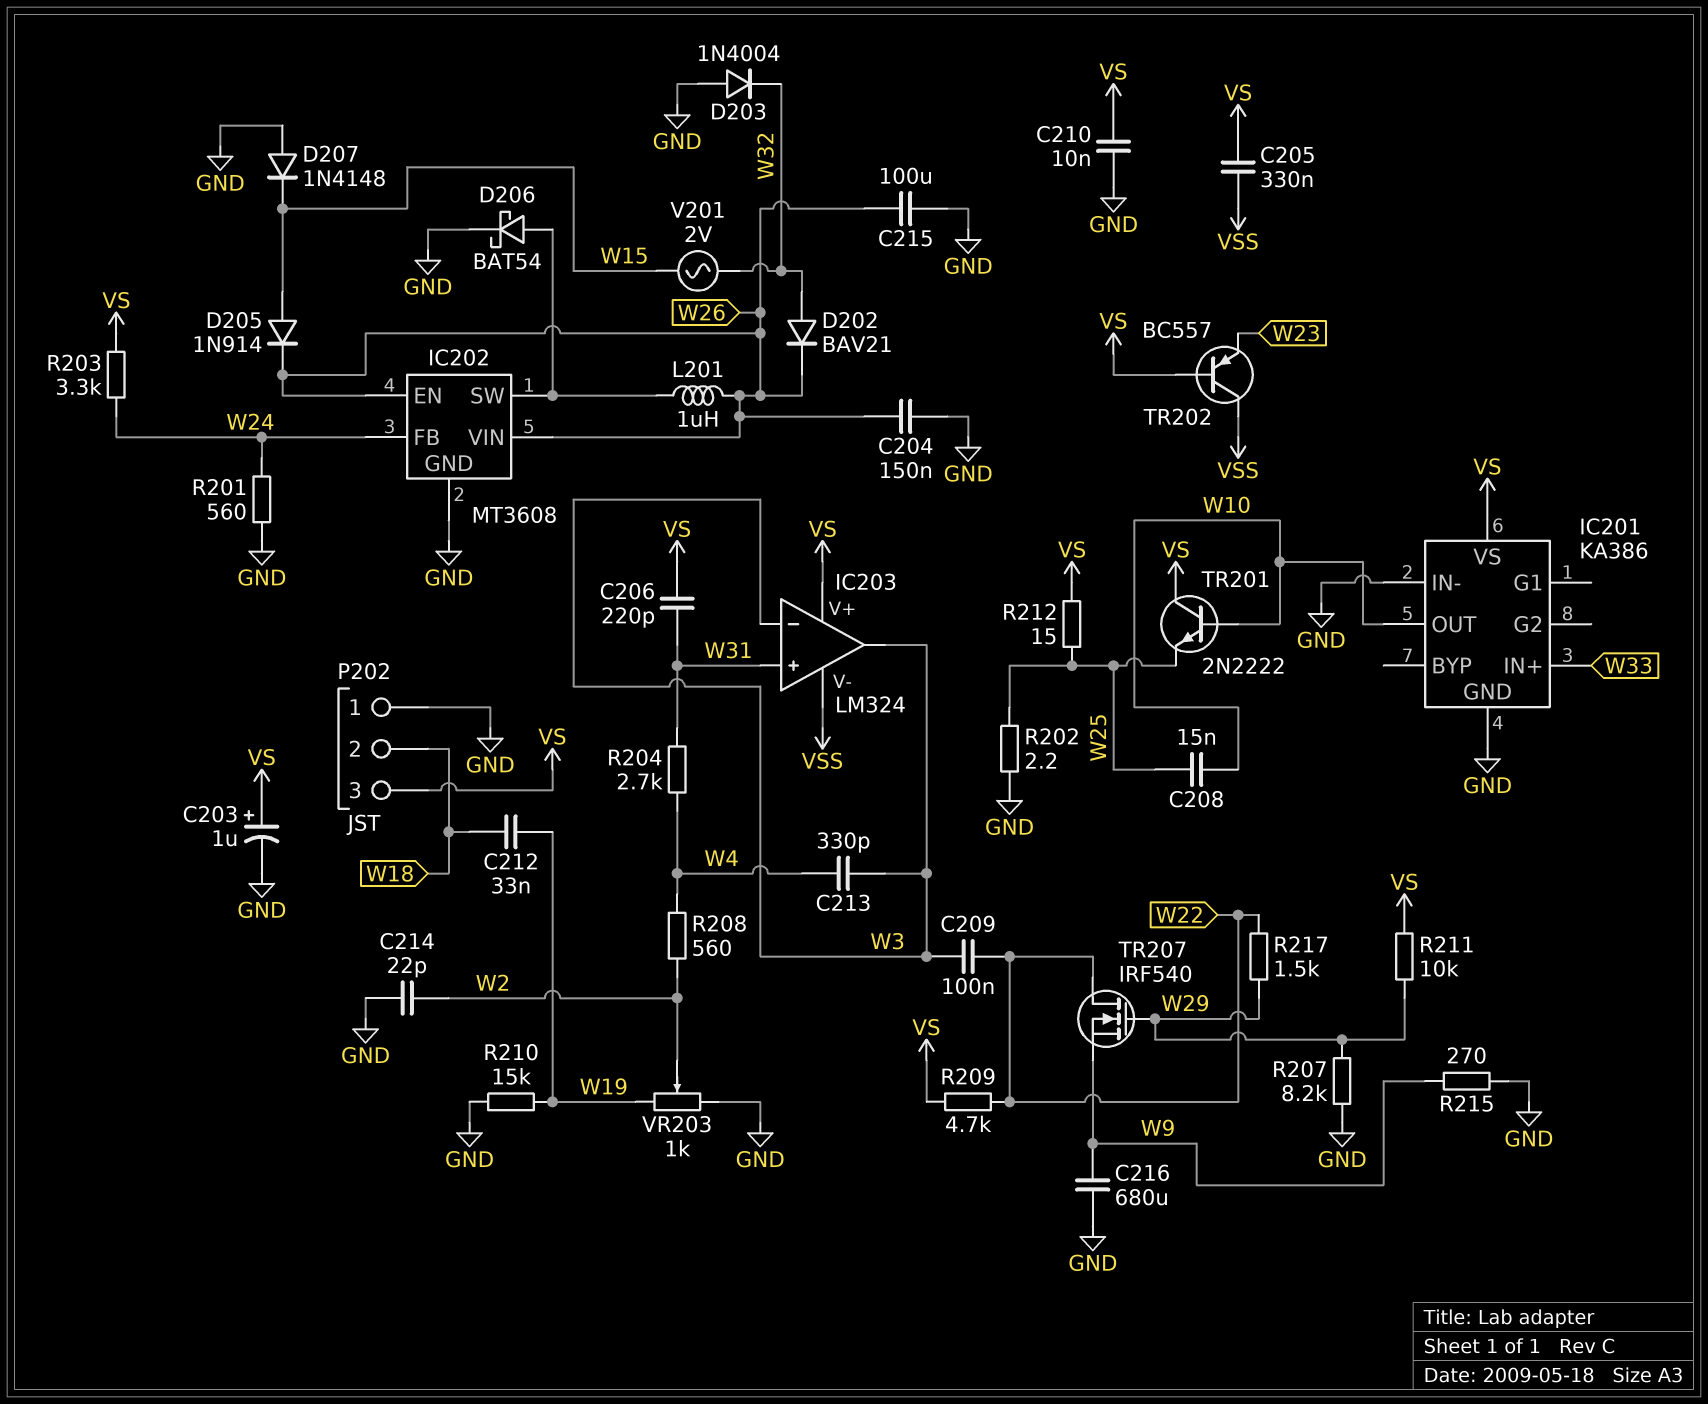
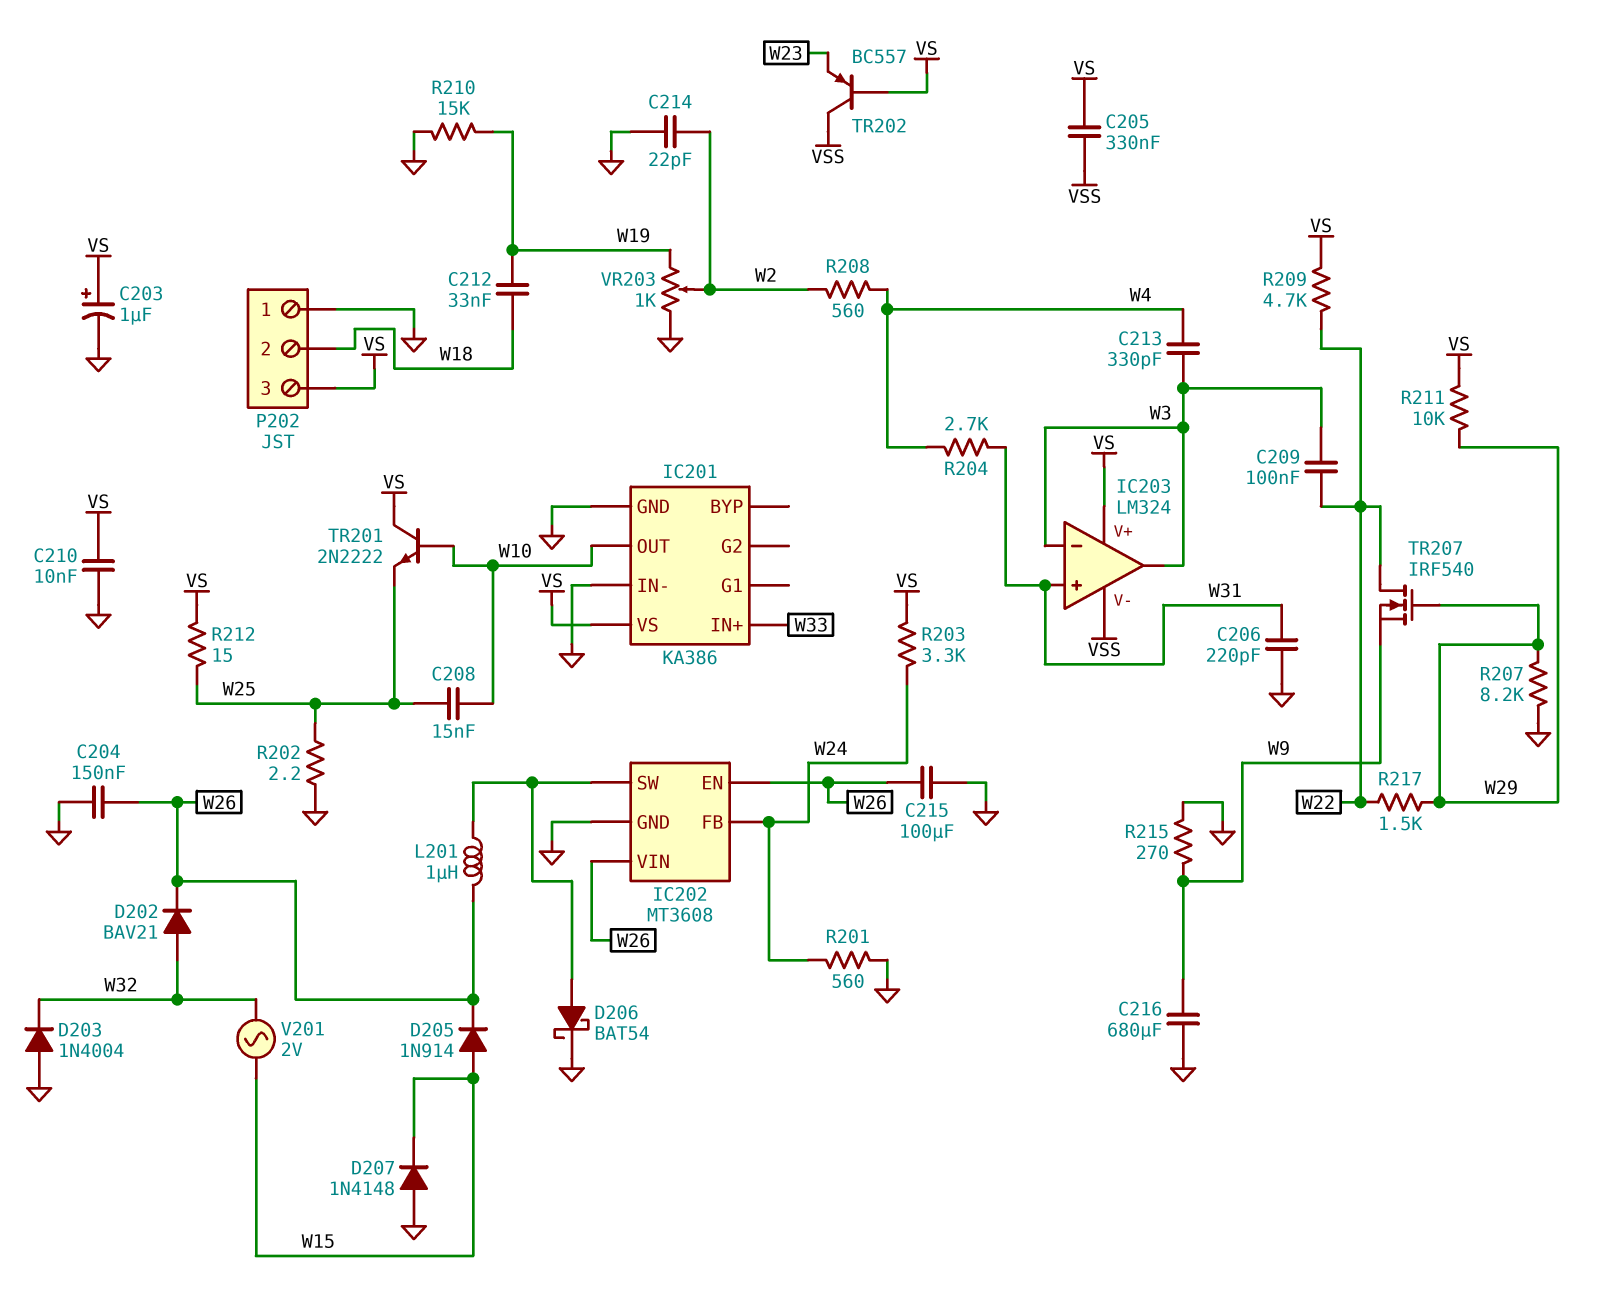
C206: 220pF (VS, W31) -> 220pF (GND, W31)

